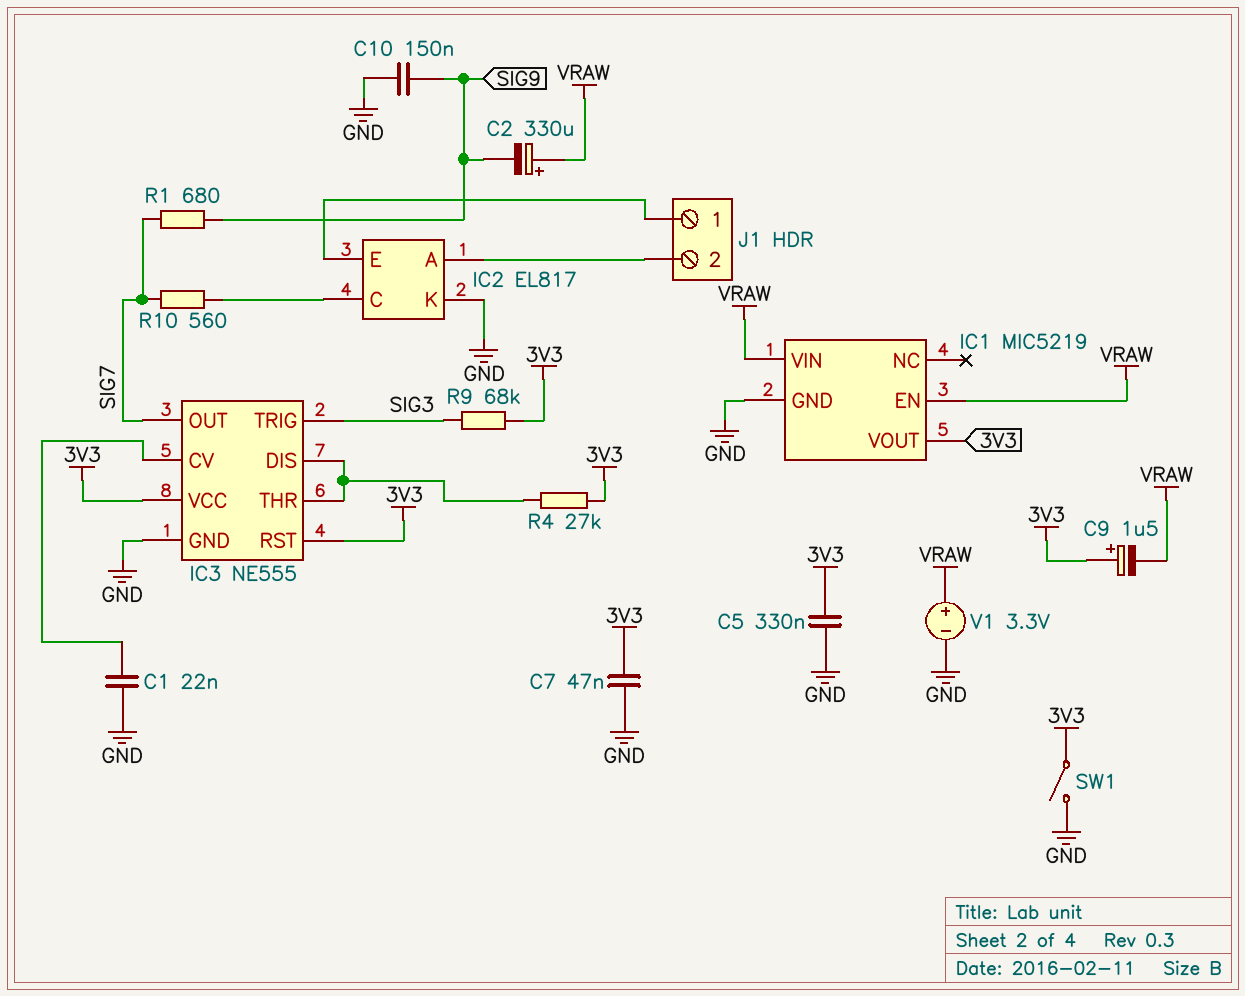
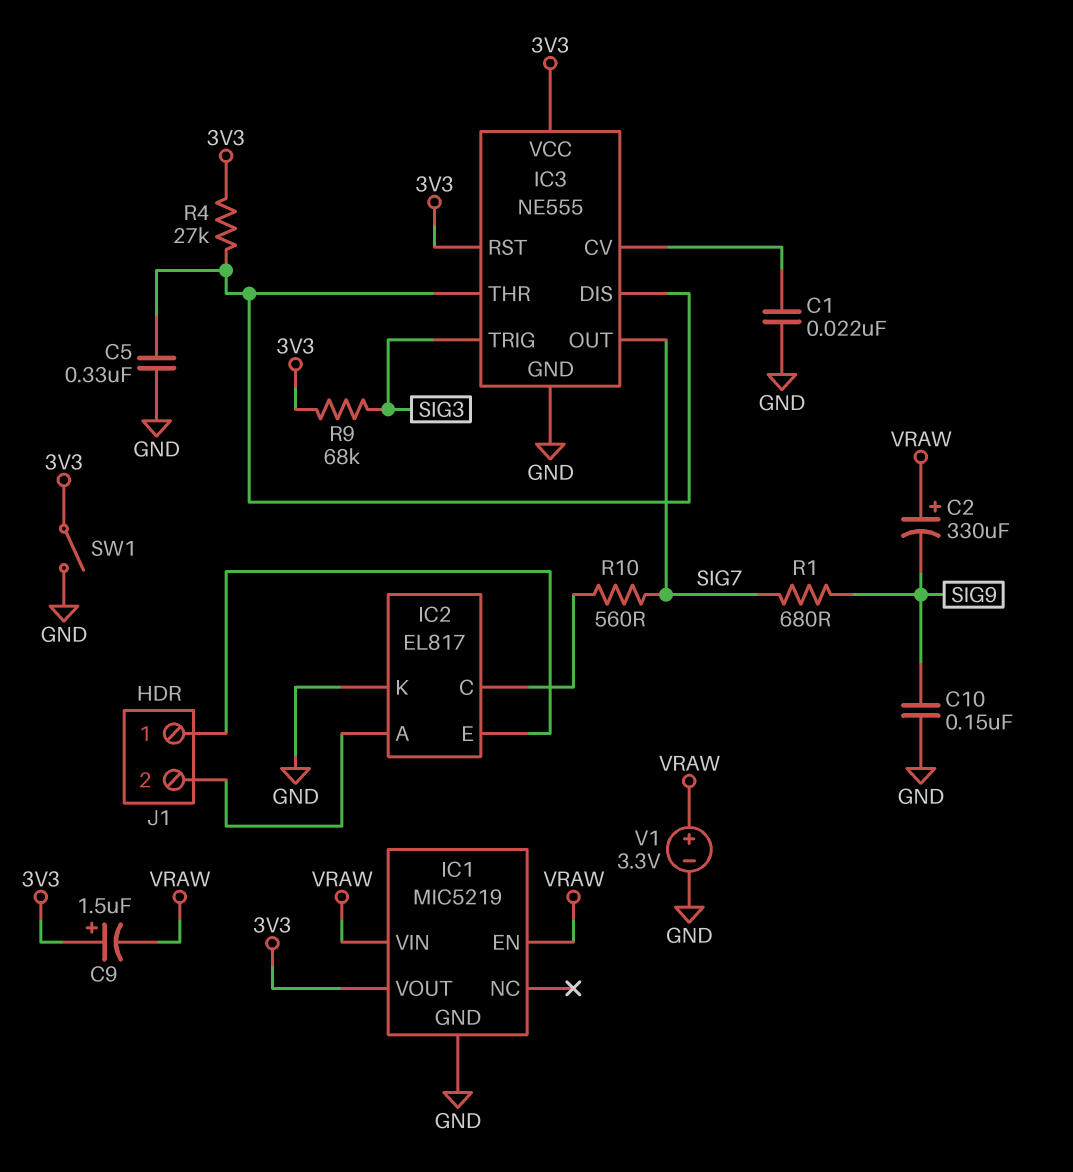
C5: 330nF (3V3, GND) -> 330nF (GND, IC3/DIS)
C7: 47nF (3V3, GND) -> none

